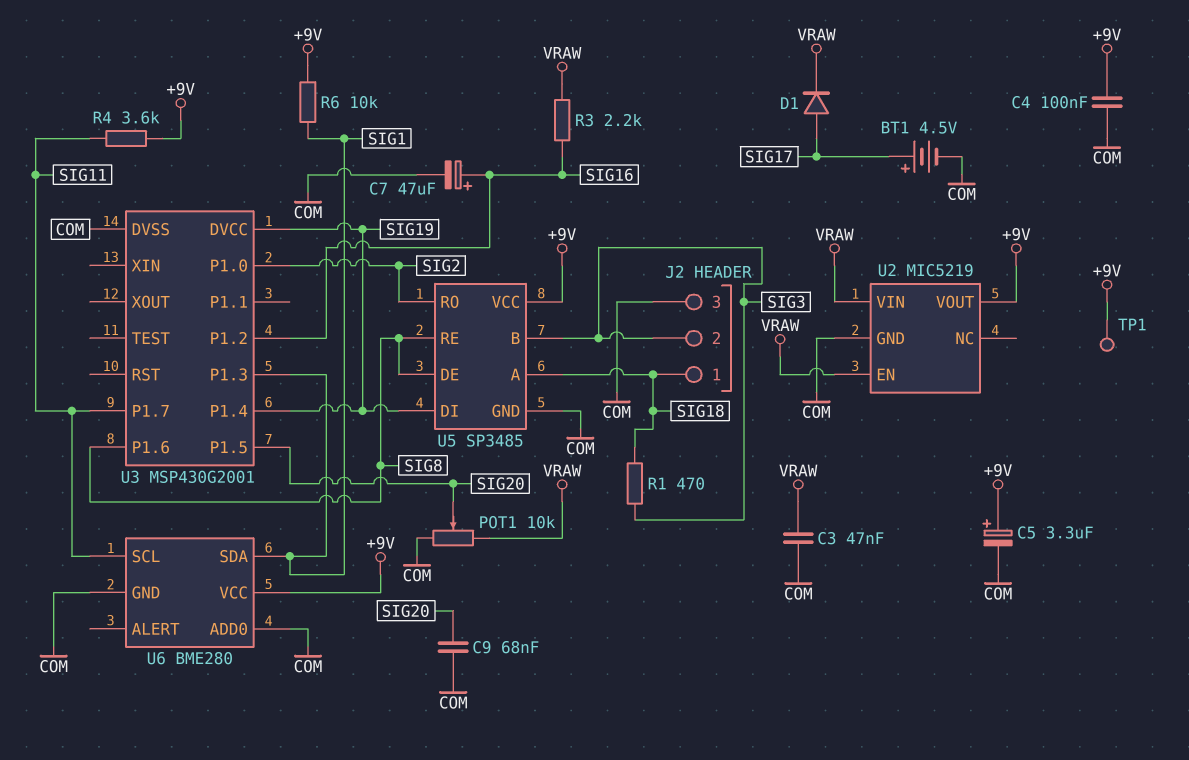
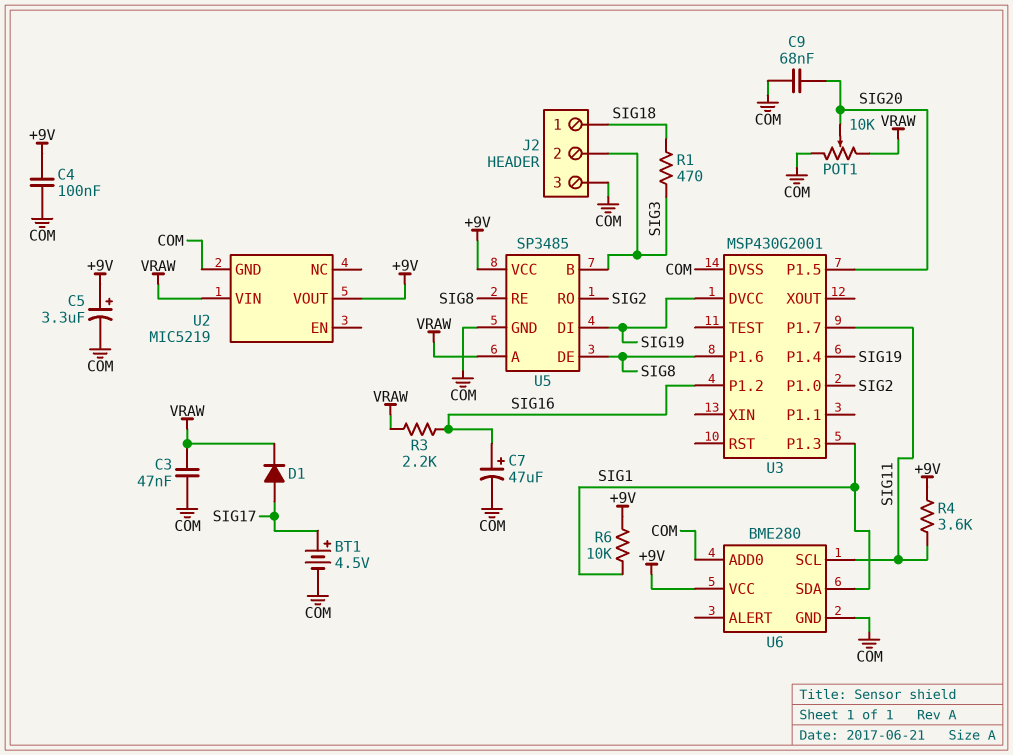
TP1: test point (+9V) -> none
U2 pin EN: VRAW -> none
U5 pin A: SIG18 -> VRAW

